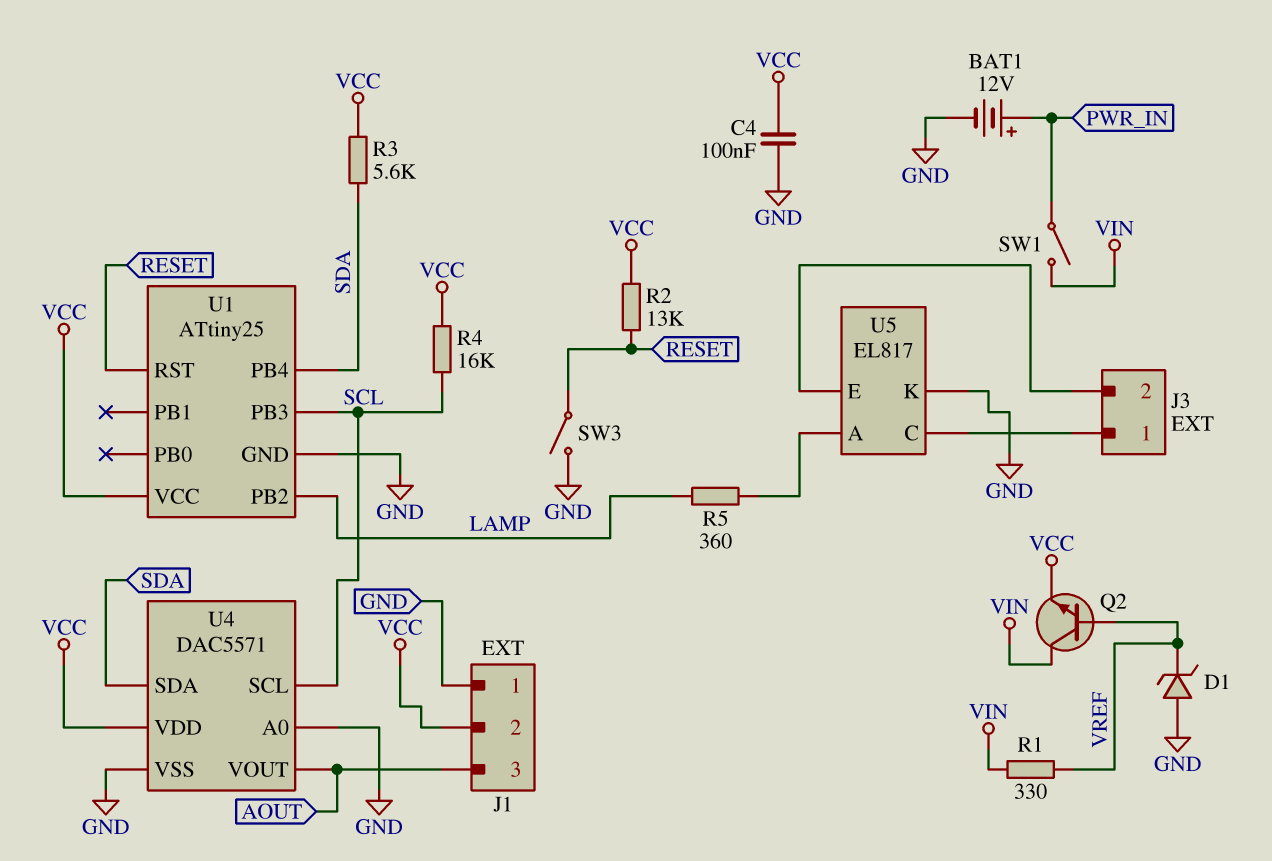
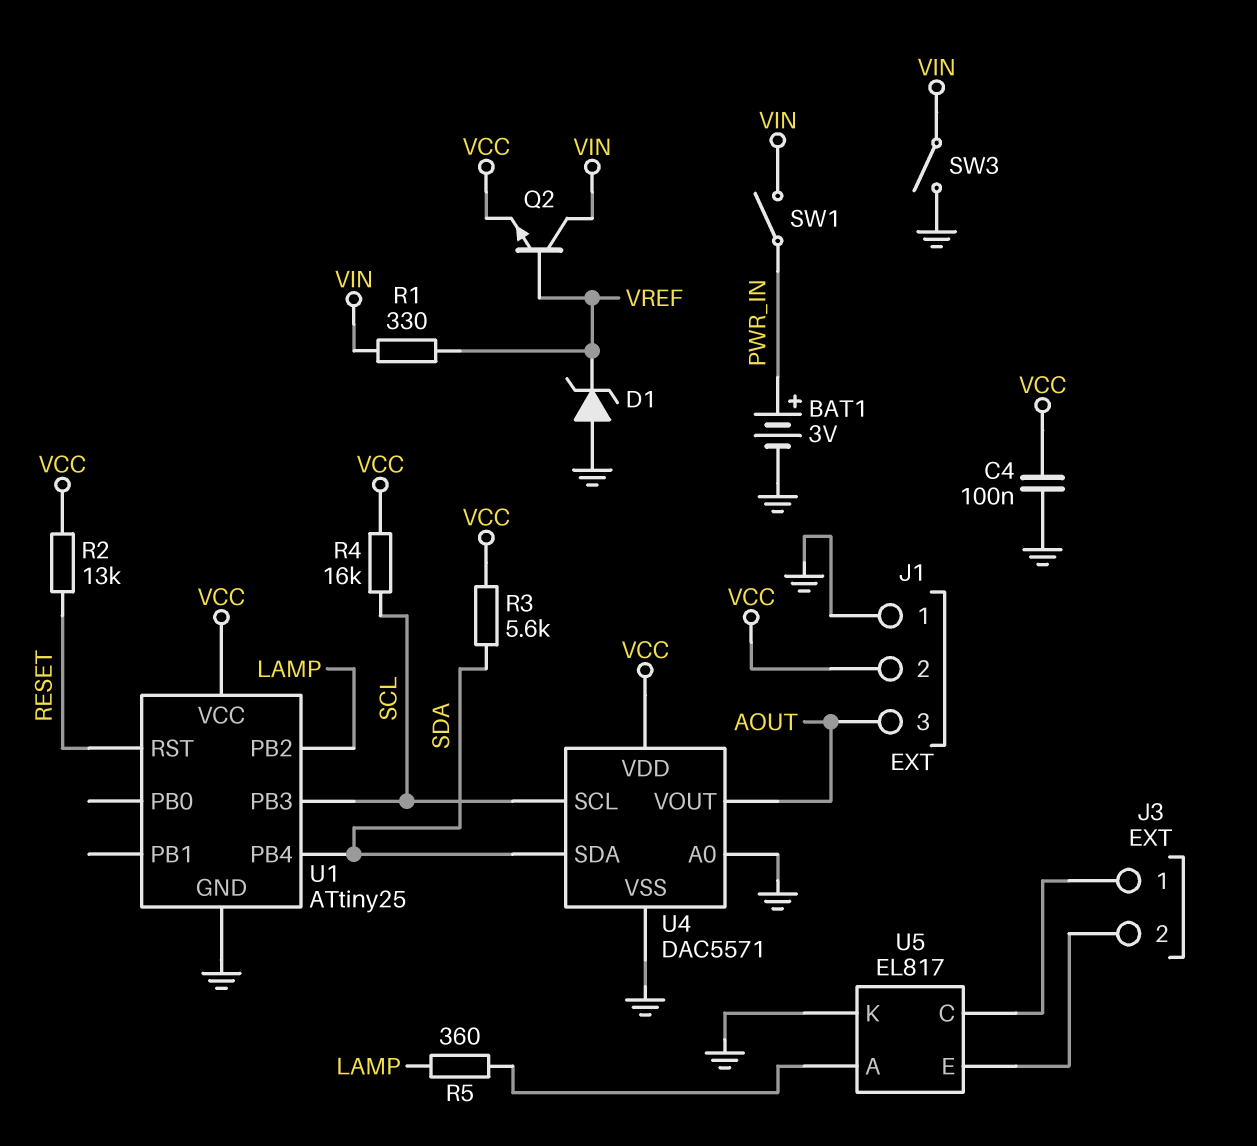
BAT1: 12V (plus PWR_IN, minus GND) -> 3V (plus PWR_IN, minus GND)
SW3: switch (GND, RESET) -> switch (GND, VIN)

